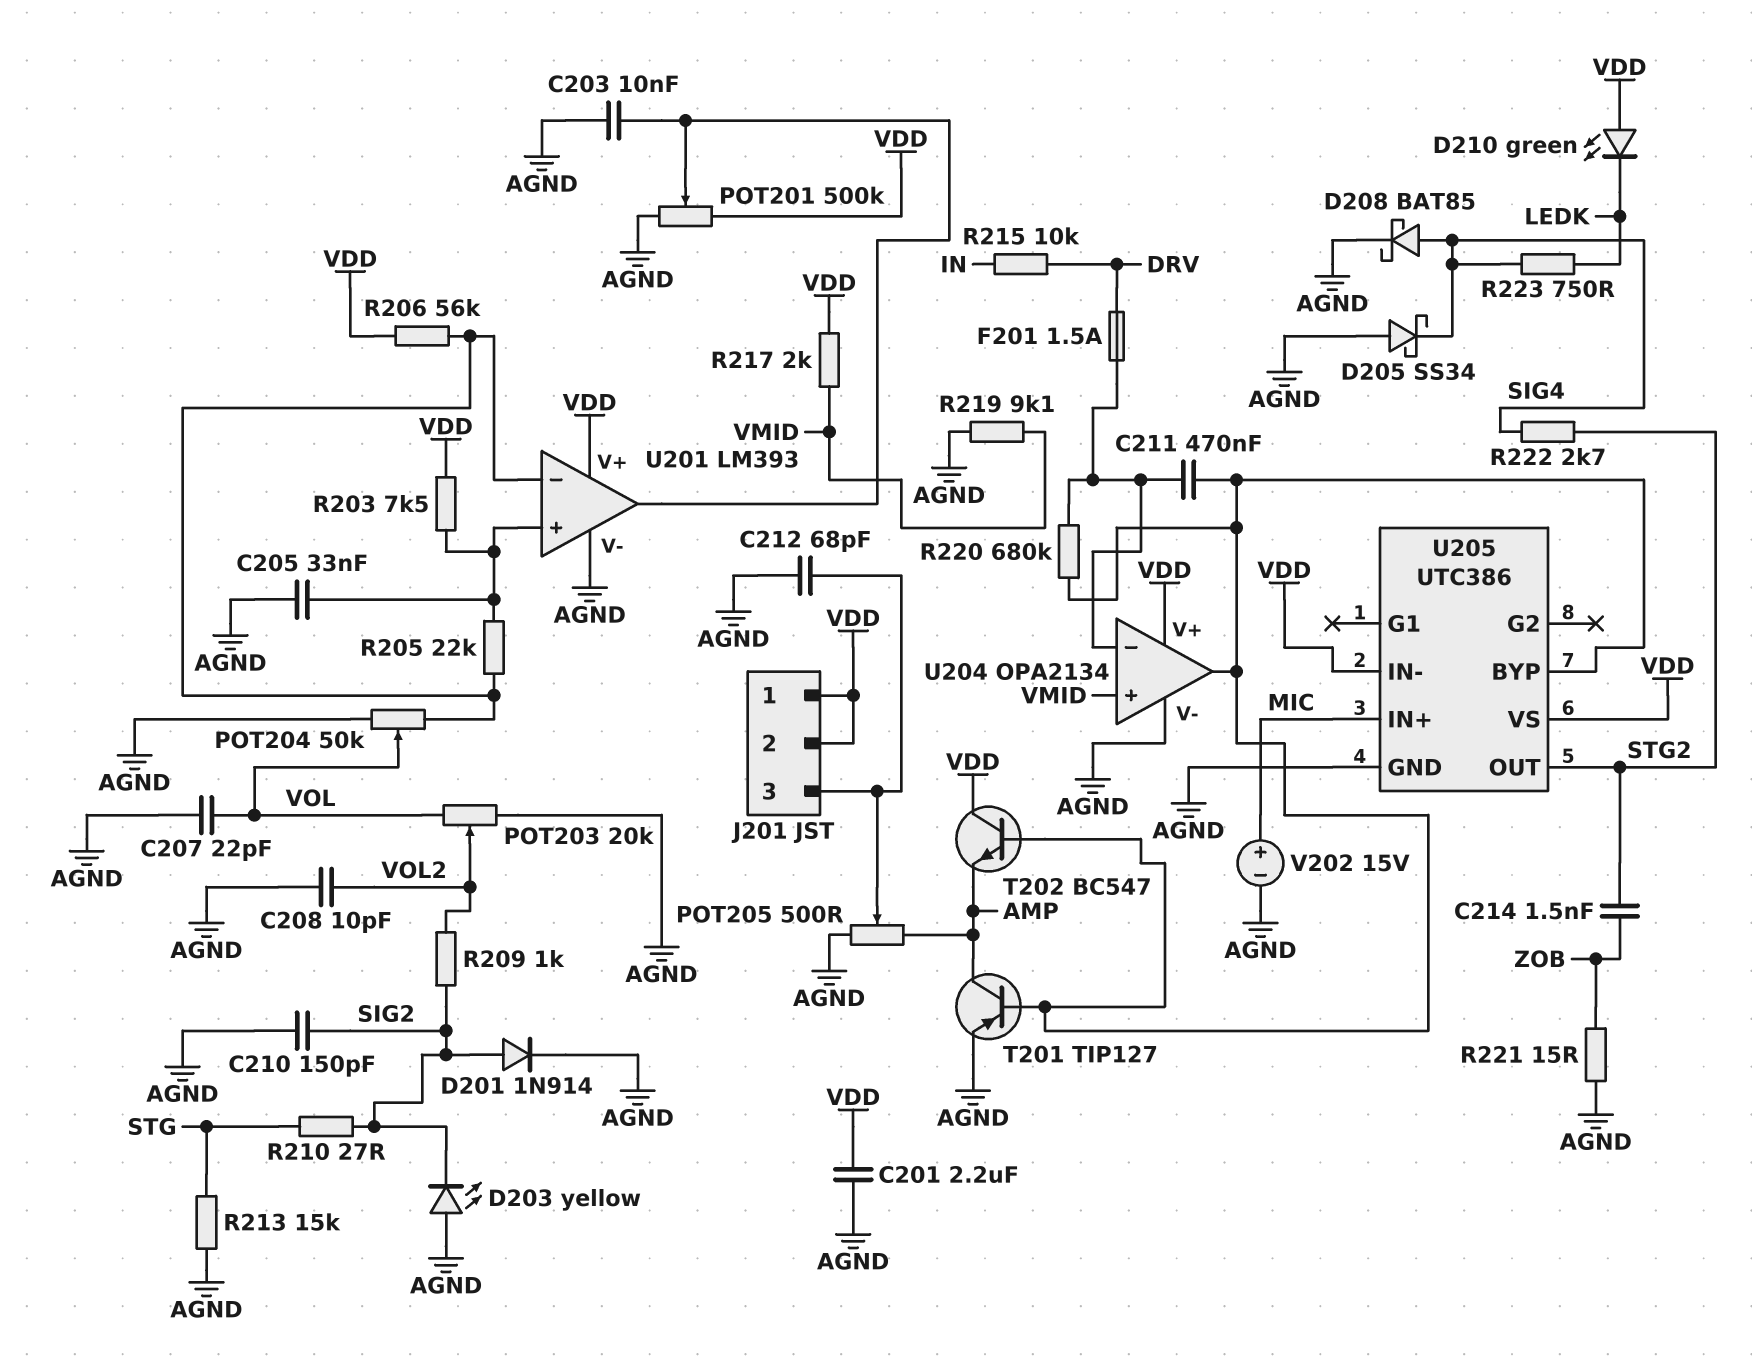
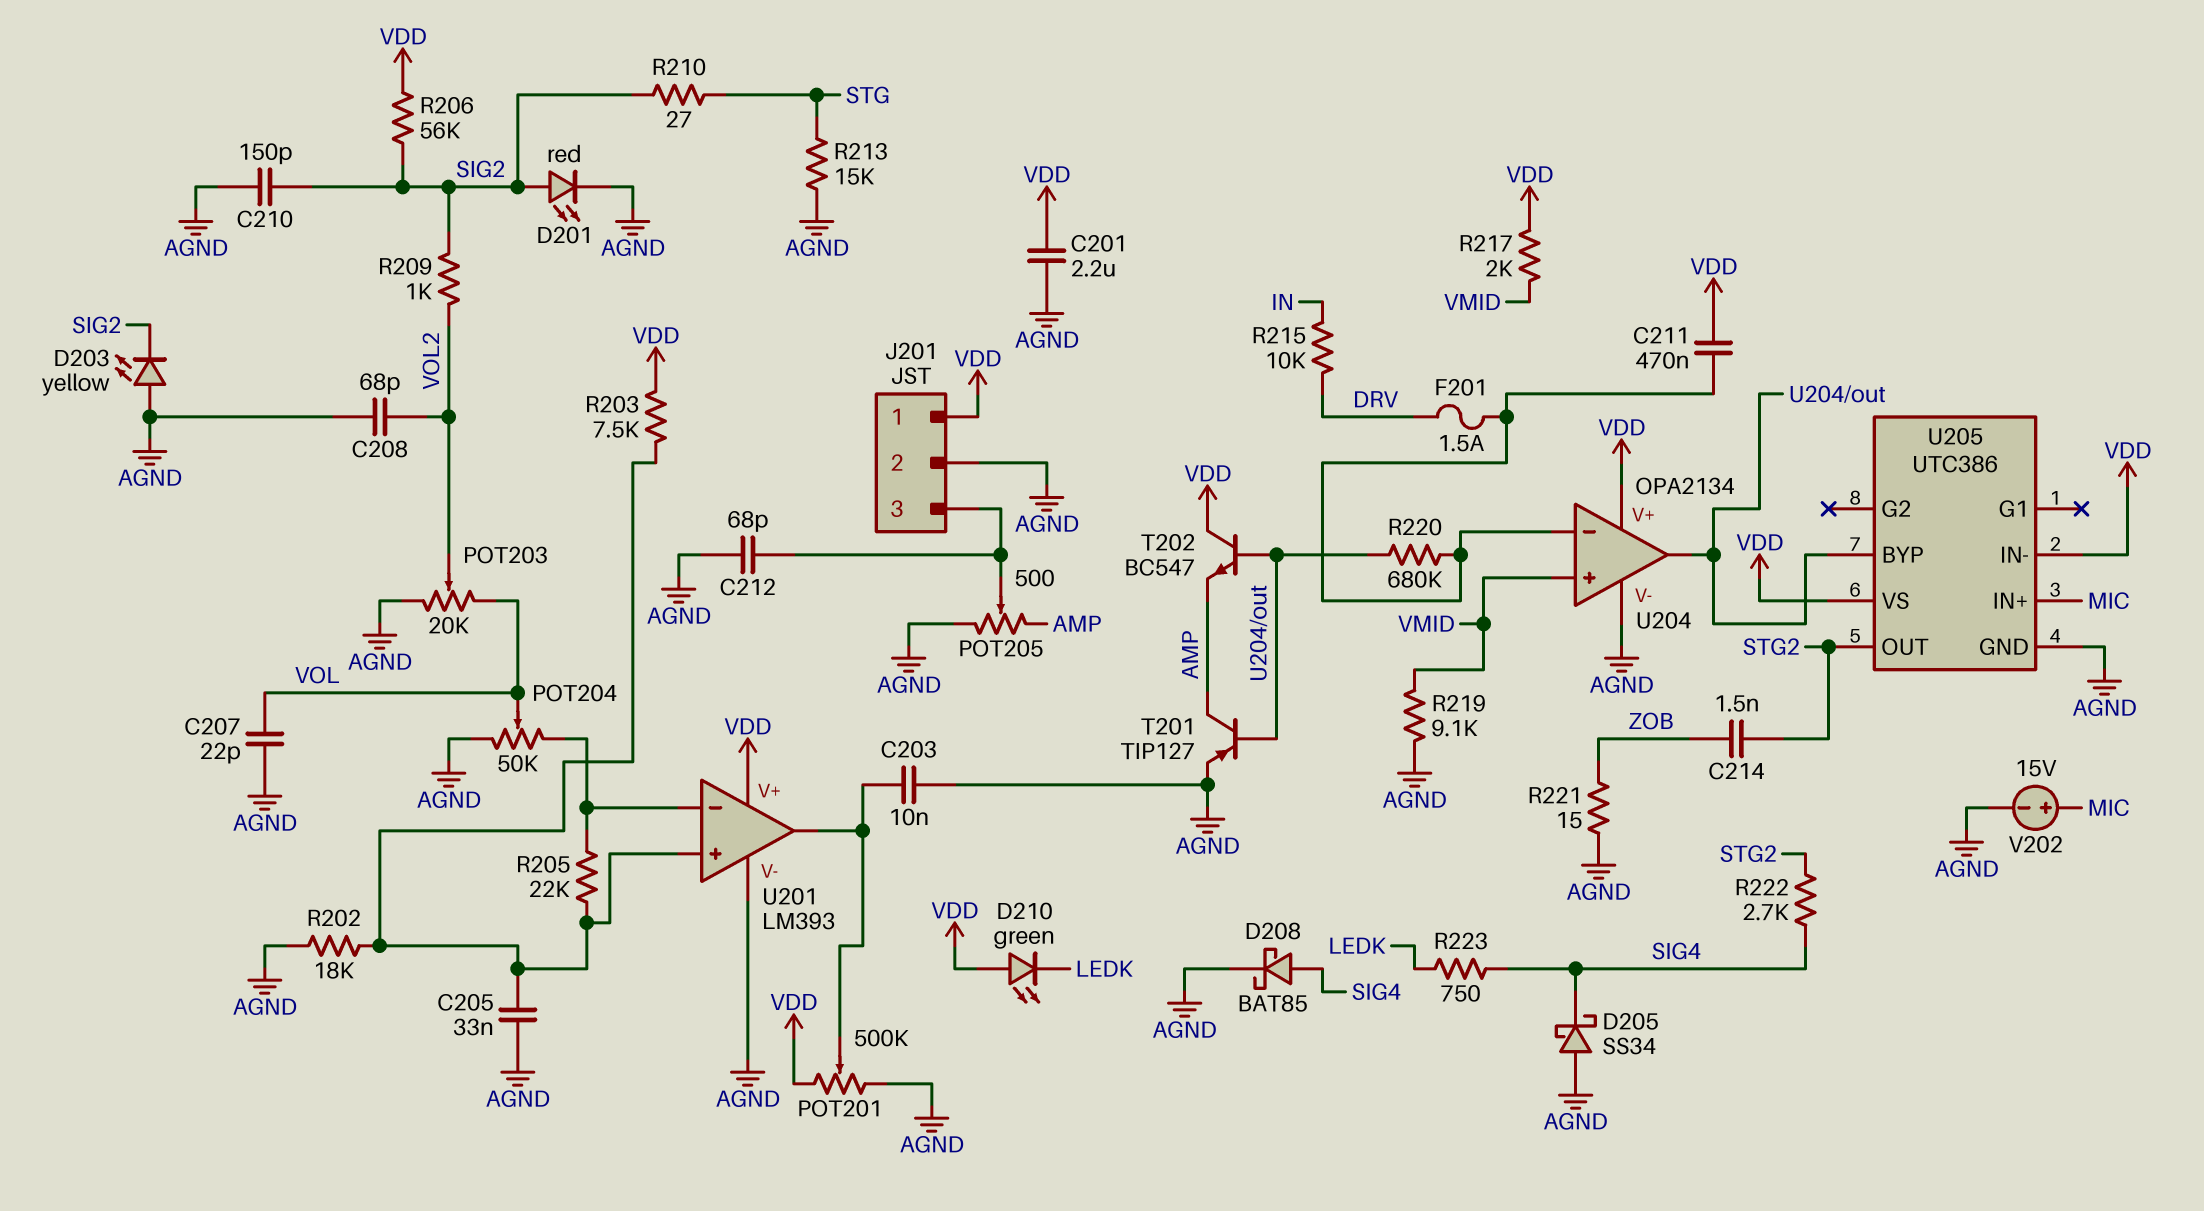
C208: 10pF (AGND, VOL2) -> 68pF (AGND, VOL2)
C211: 470nF (U204/in-, U204/out) -> 470nF (U204/in-, VDD)
D201: diode 1N914 (A SIG2, K AGND) -> LED red (A SIG2, K AGND)
J201 pin 2: VDD -> AGND
R202: none -> 18k (AGND, U201/in+)
R206: 56k (U201/in-, VDD) -> 56k (SIG2, VDD)

